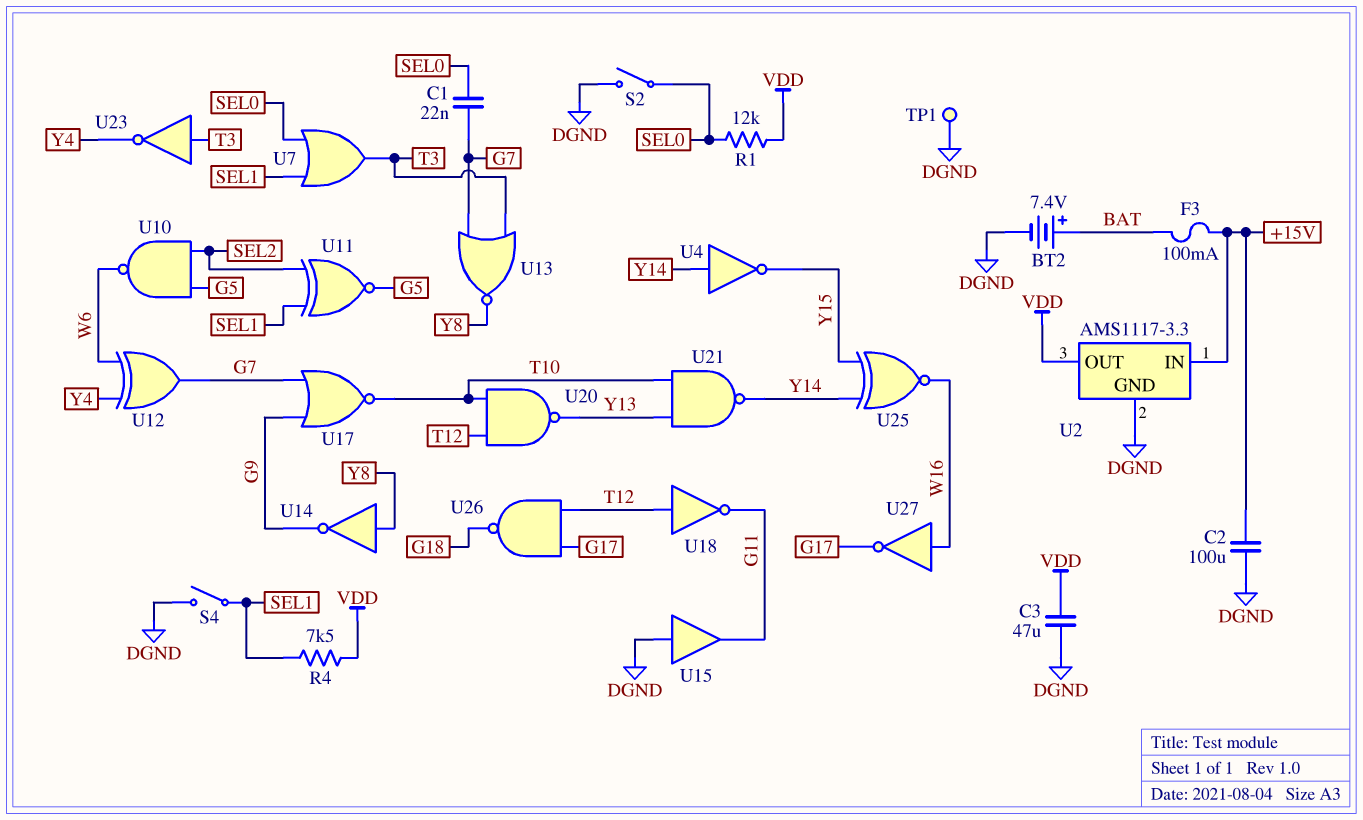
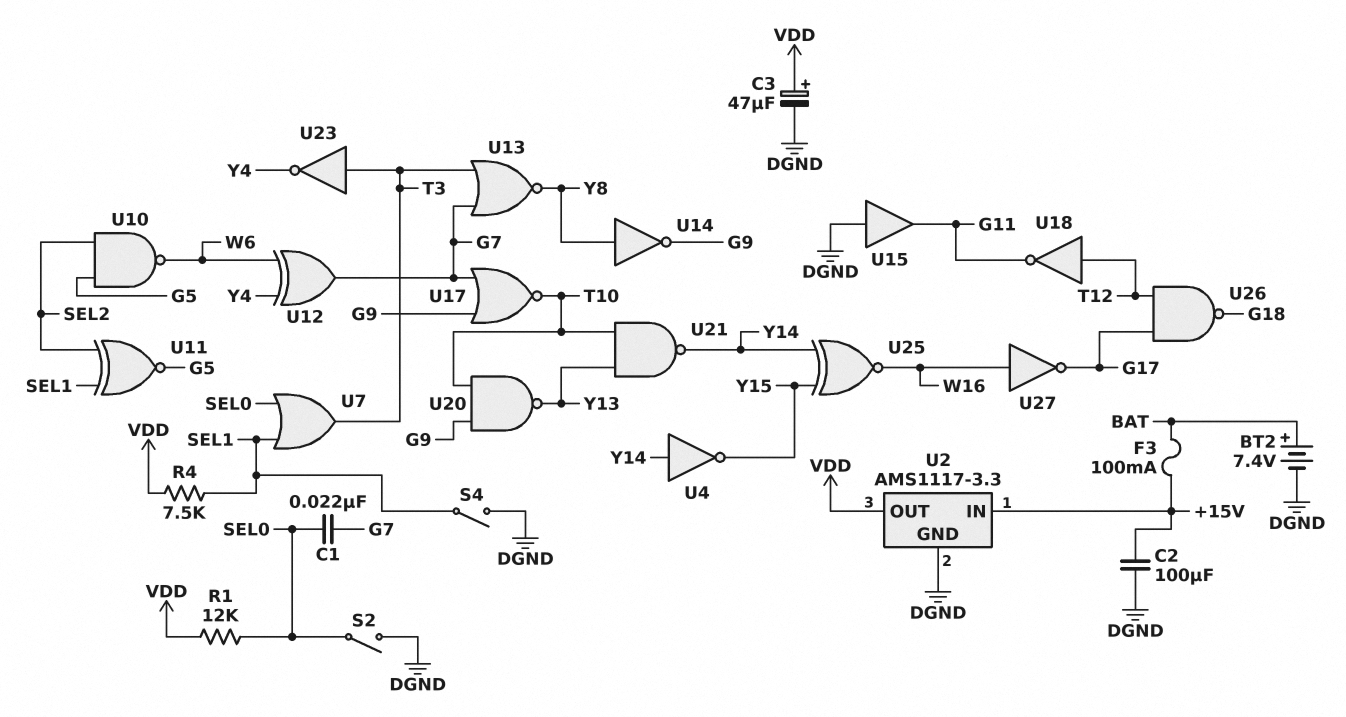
C3: 47uF (DGND, VDD) -> 47uF (plus VDD, minus DGND)
TP1: test point (DGND) -> none
U20: NAND (in T10, in T12, out Y13) -> NAND (in G9, in T10, out Y13)

